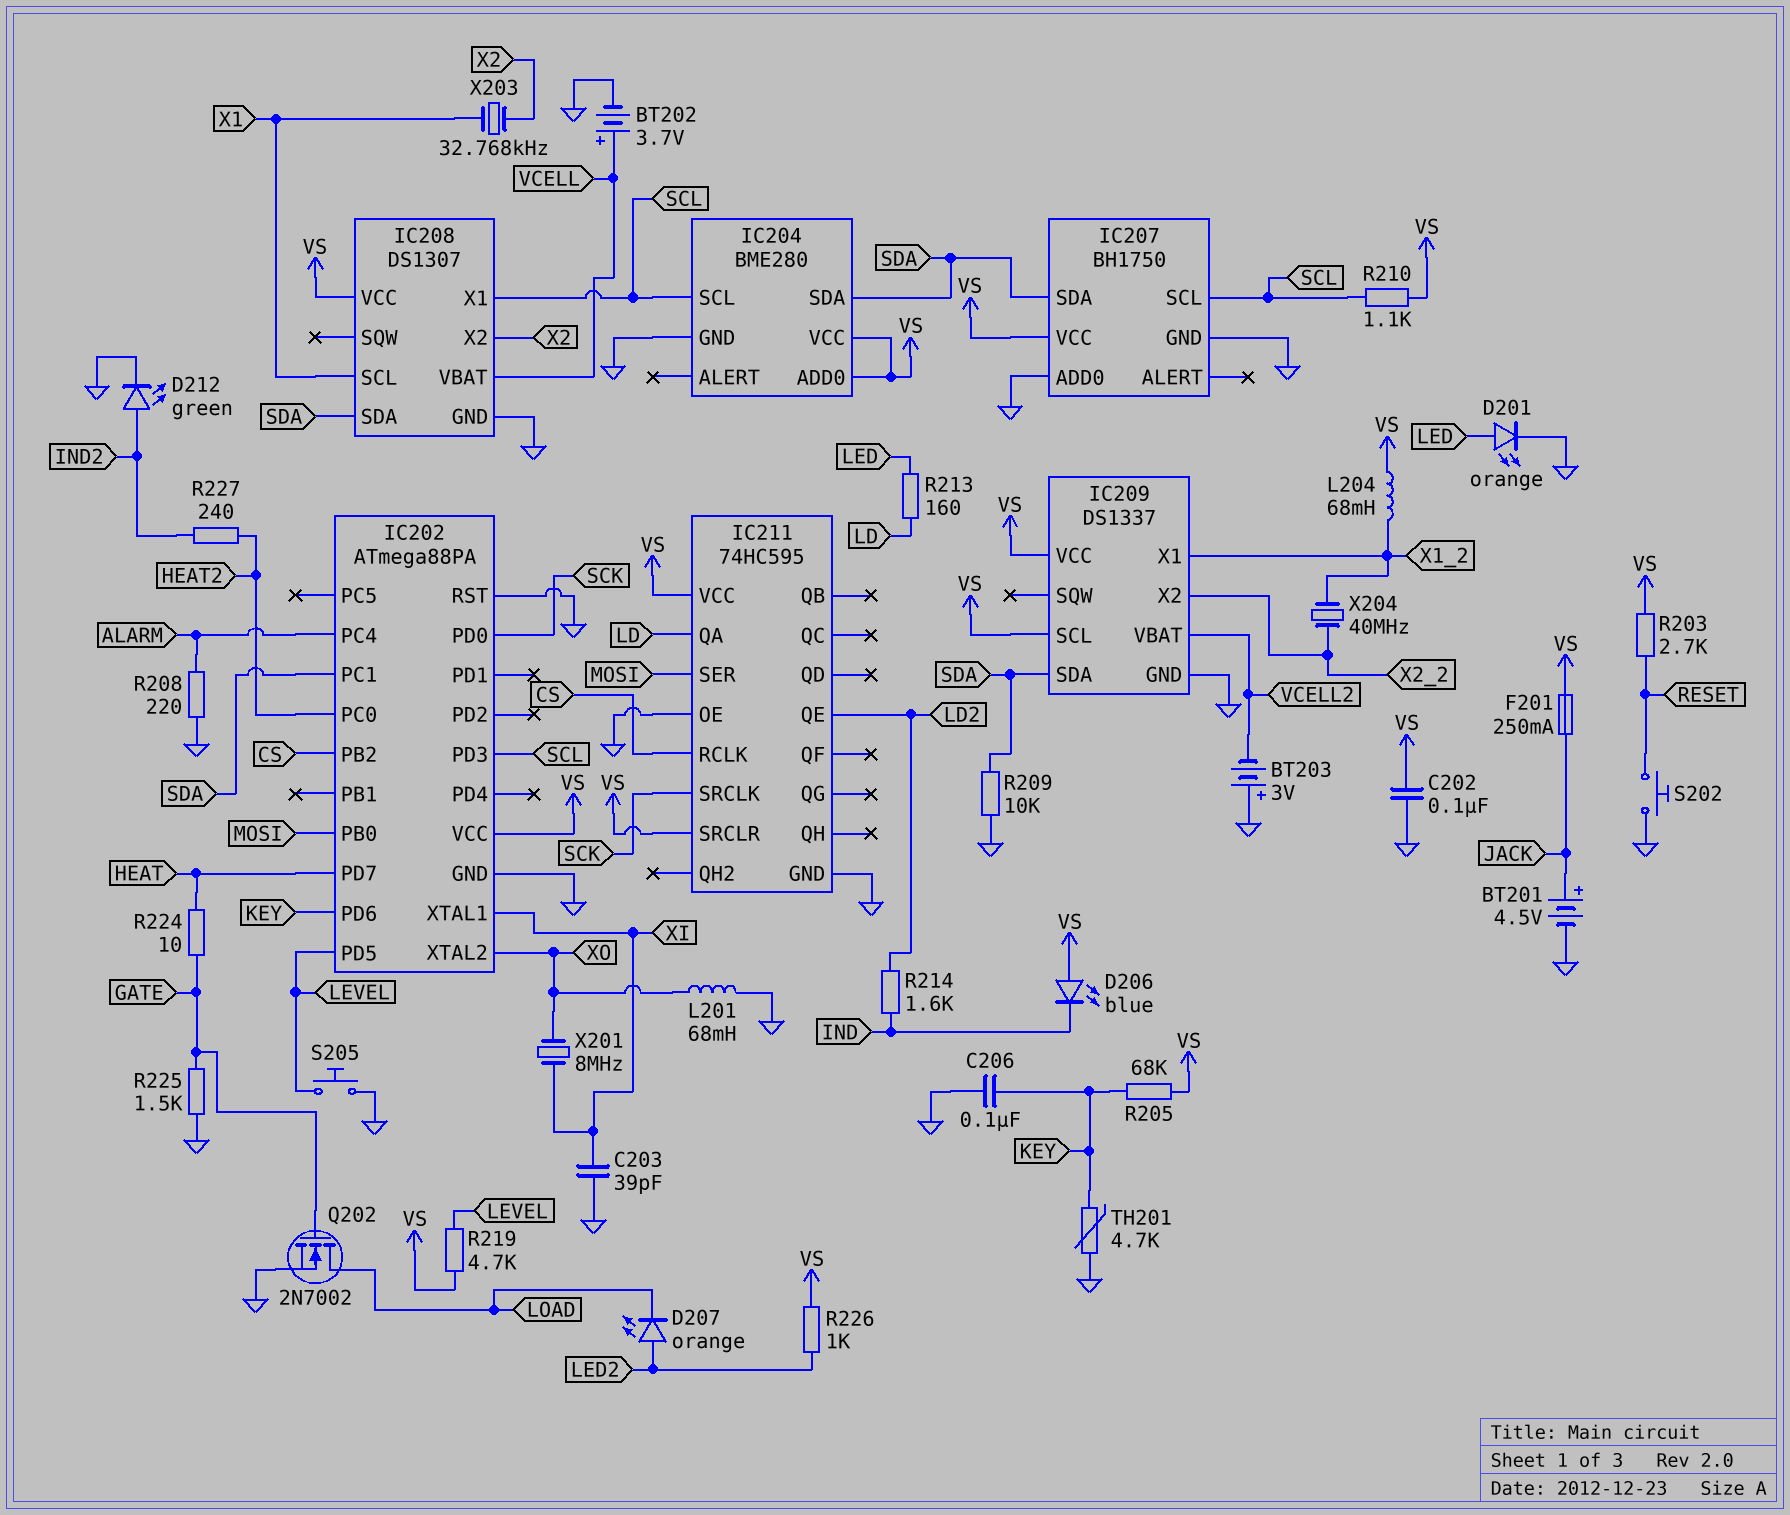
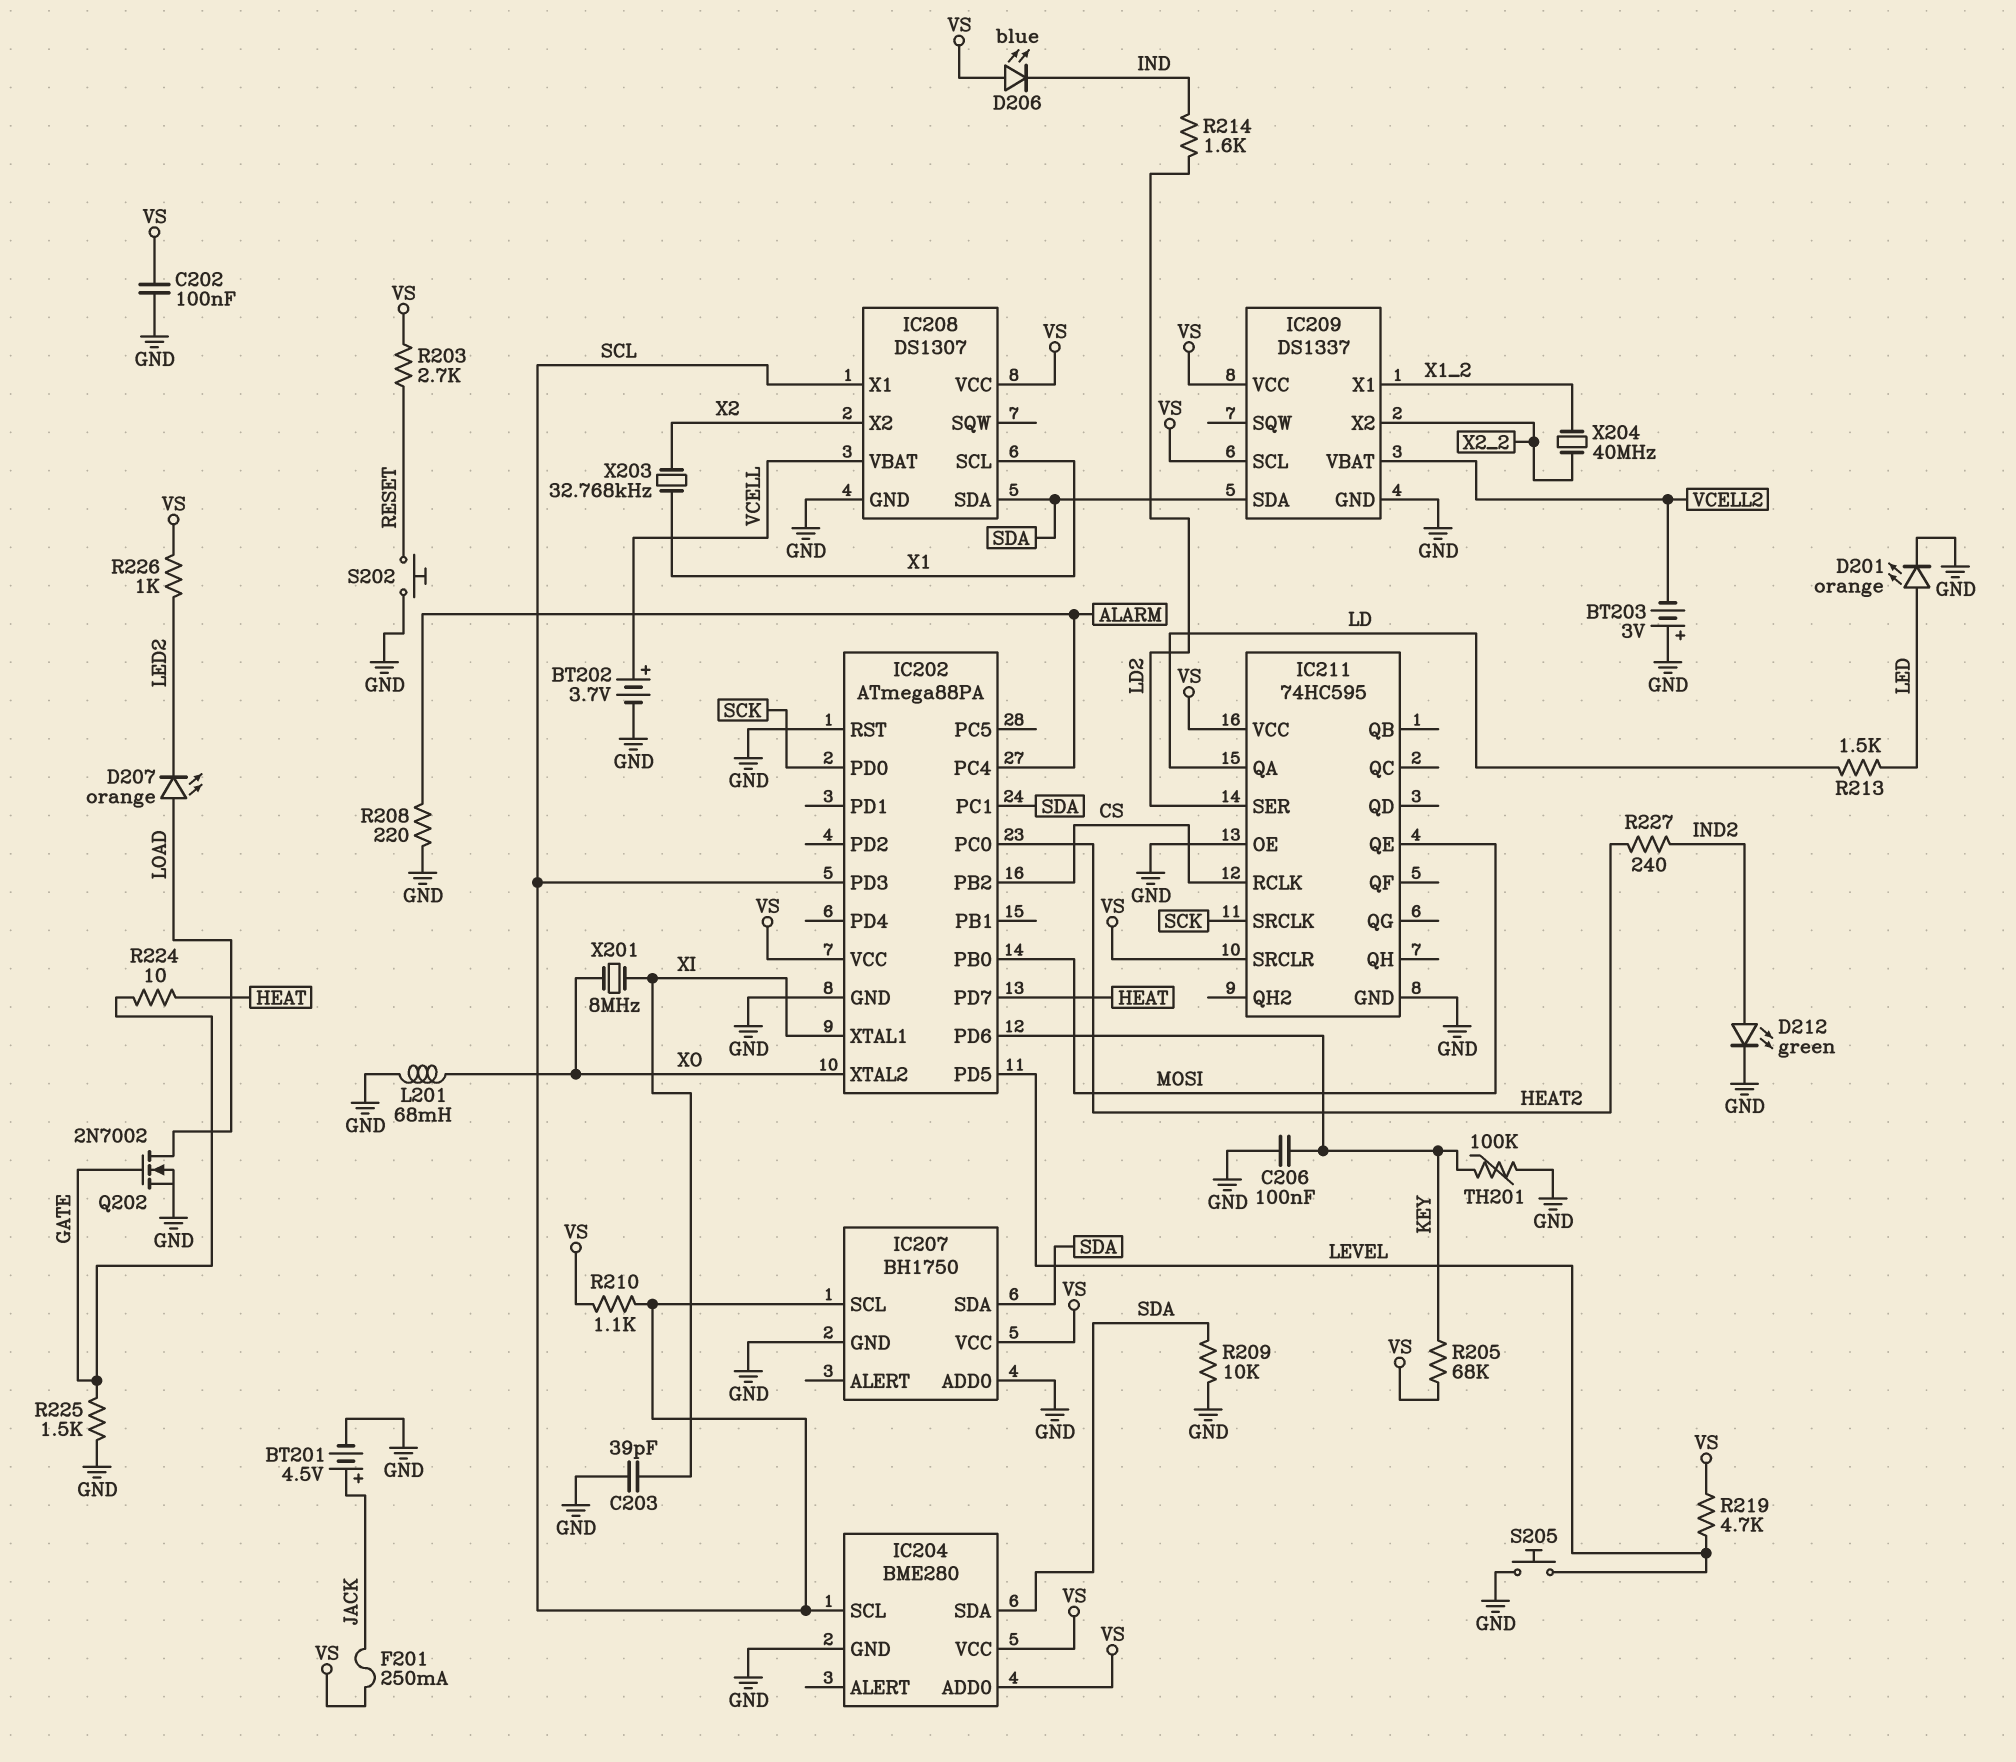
D207: LED orange (A LED2, K LOAD) -> LED orange (A LOAD, K LED2)
IC211 pin QE: LD2 -> MOSI
IC211 pin SER: MOSI -> LD2
L204: 68mH (VS, X1_2) -> none
R213: 160 (LD, LED) -> 1.5k (LD, LED)
TH201: 4.7k (GND, KEY) -> 100k (GND, KEY)

